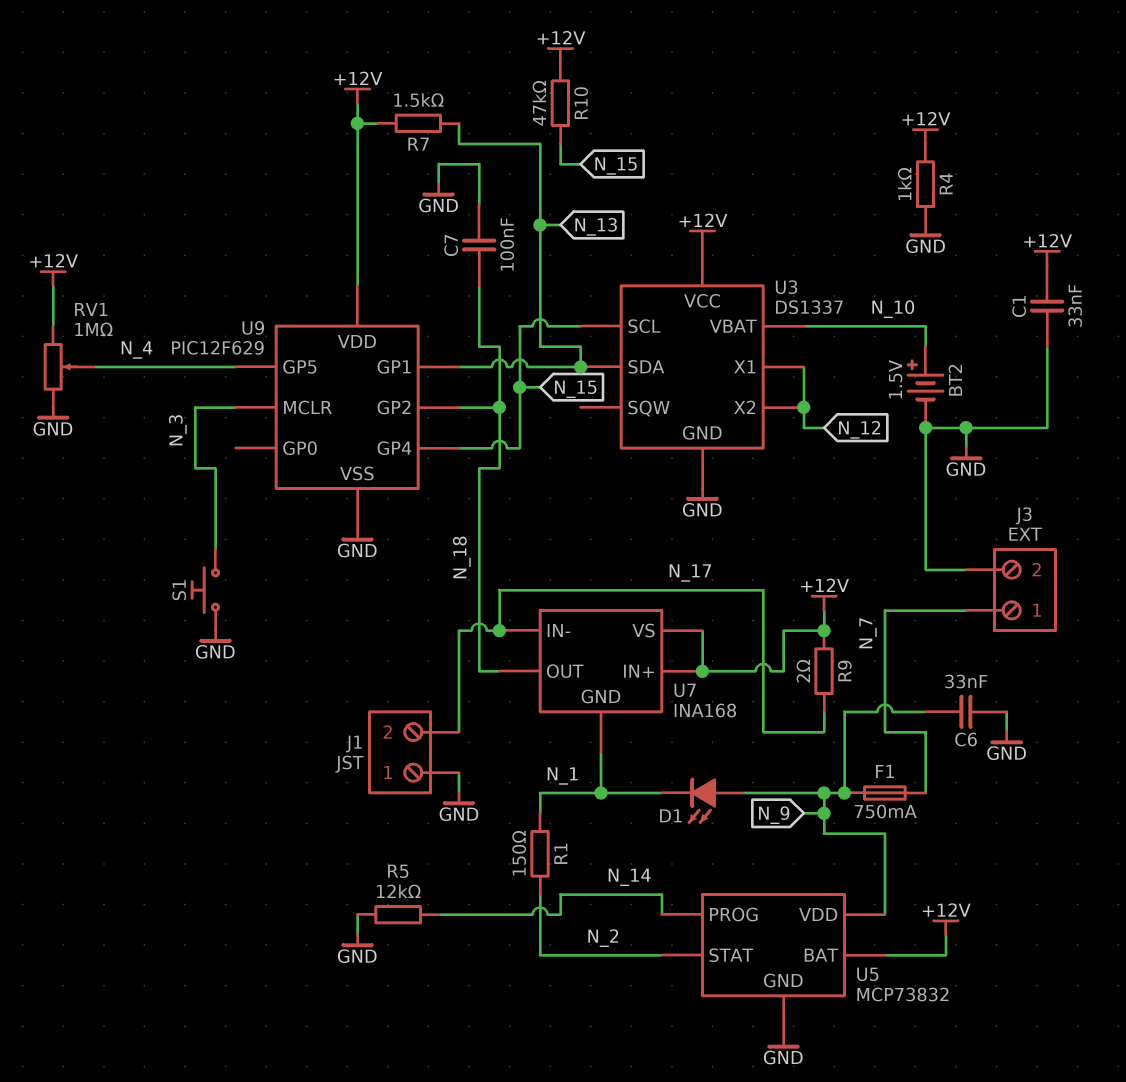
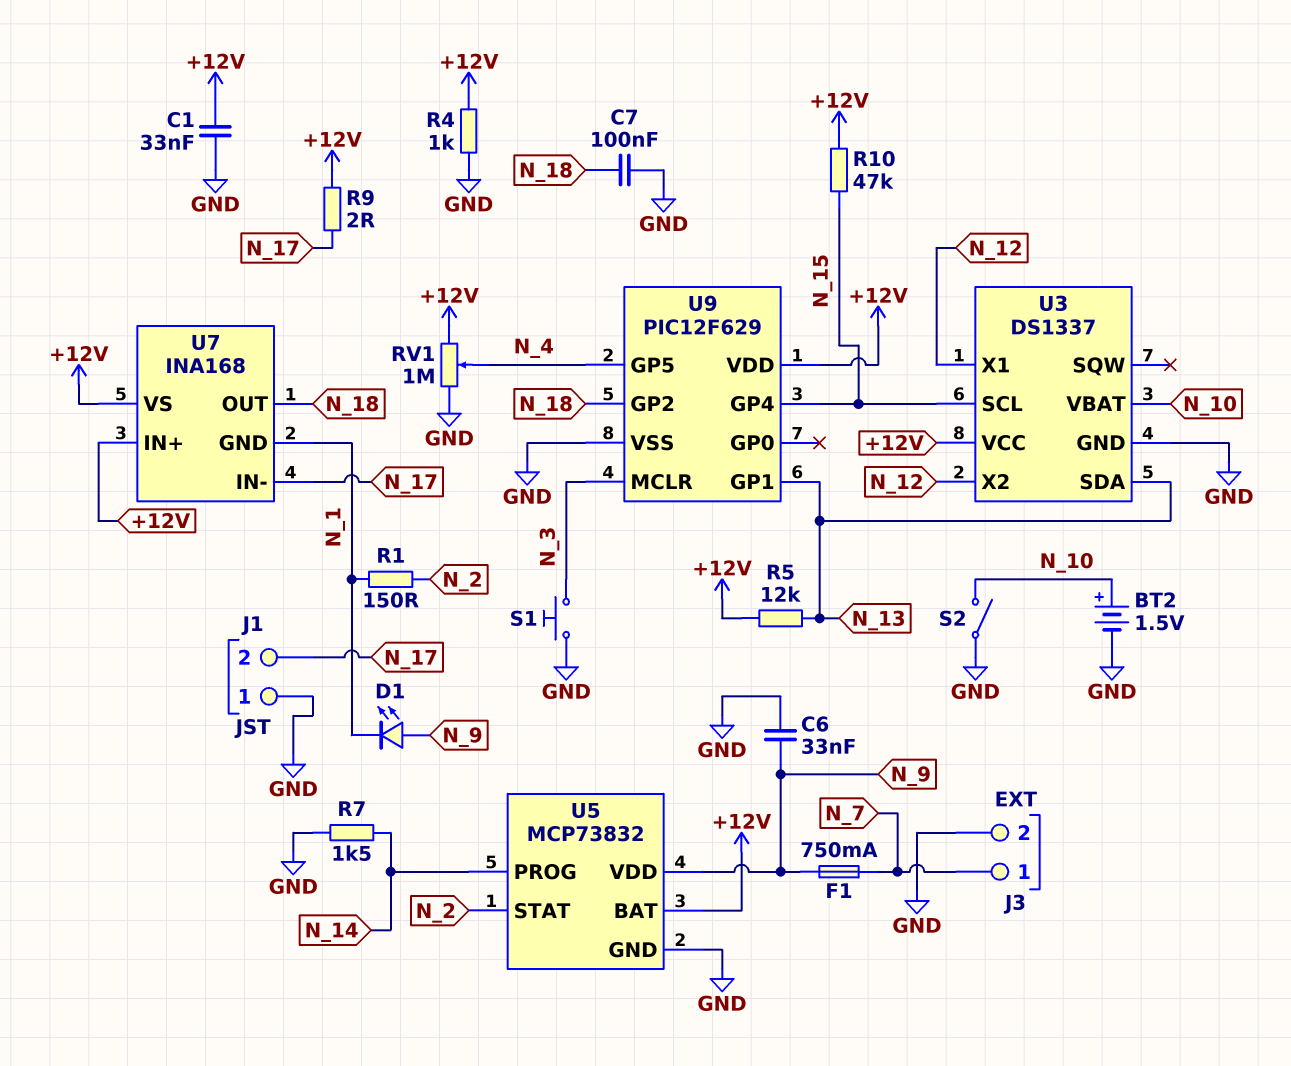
R5: 12k (GND, N_14) -> 12k (+12V, N_13)
R7: 1.5k (+12V, N_13) -> 1.5k (GND, N_14)
S2: none -> switch (GND, N_10)

